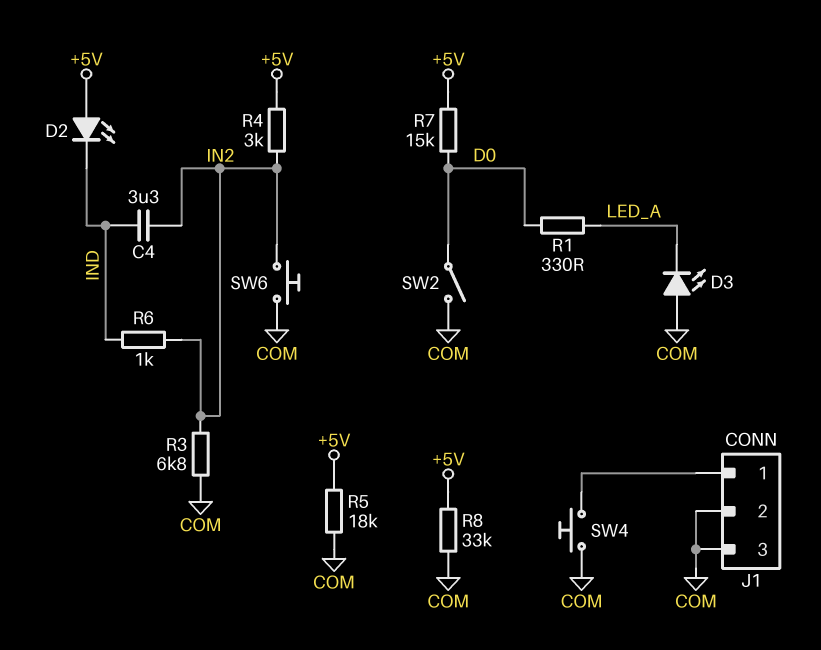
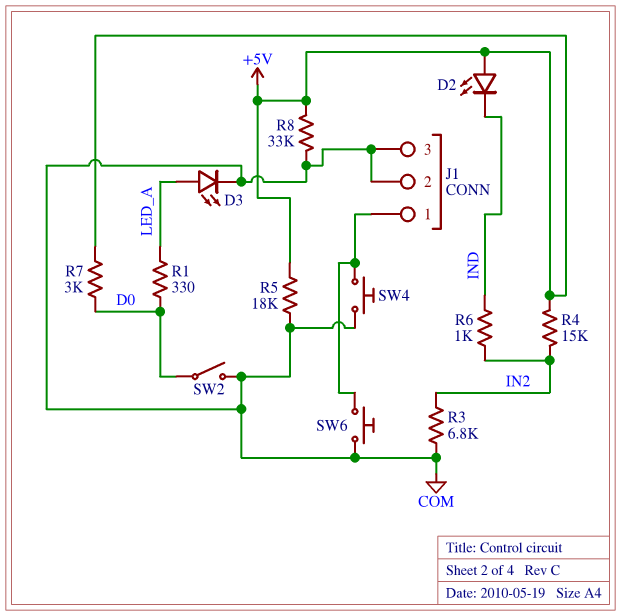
C4: 3.3uF (IN2, IND) -> none
D3: LED (A COM, K LED_A) -> LED (A LED_A, K COM)
R4: 3k (+5V, IN2) -> 15k (+5V, IN2)
R7: 15k (+5V, D0) -> 3k (+5V, D0)
SW6: button (COM, IN2) -> button (COM, J1/1)

